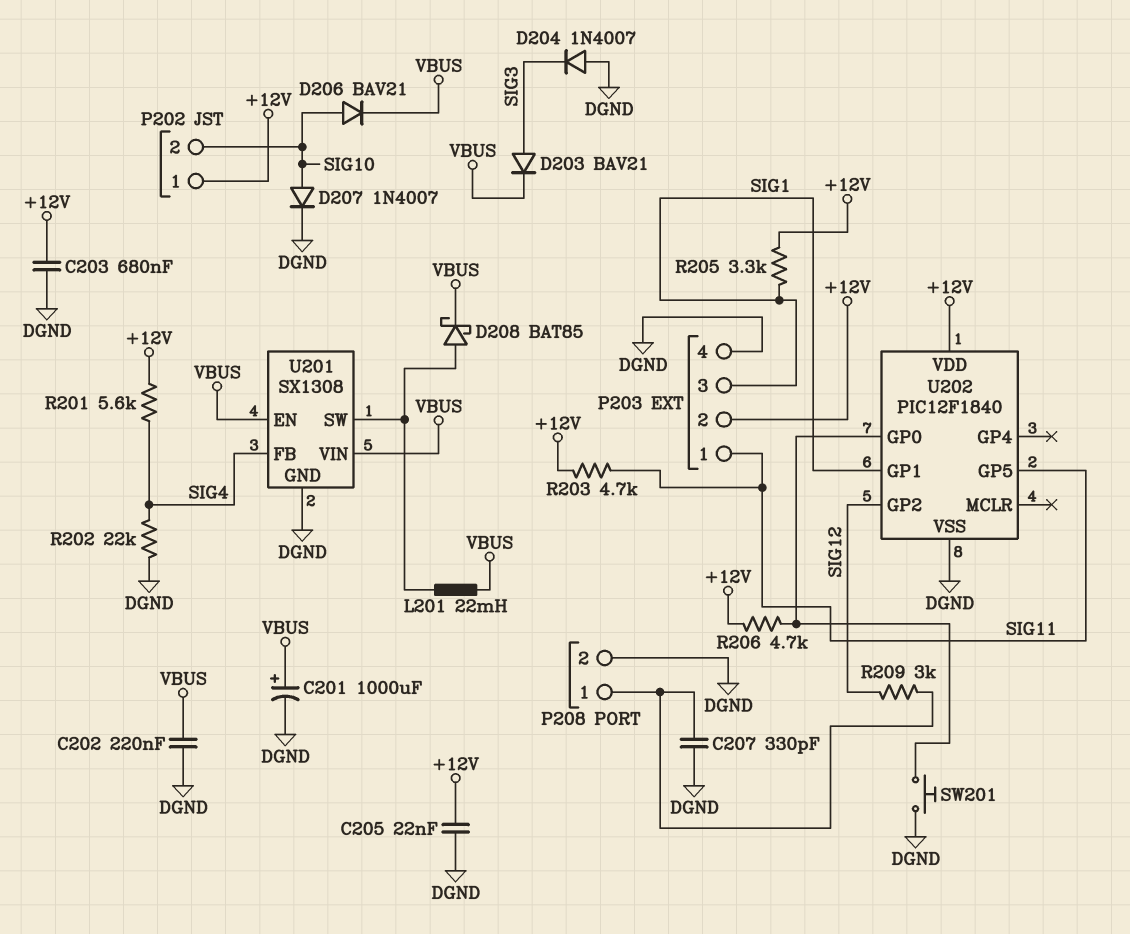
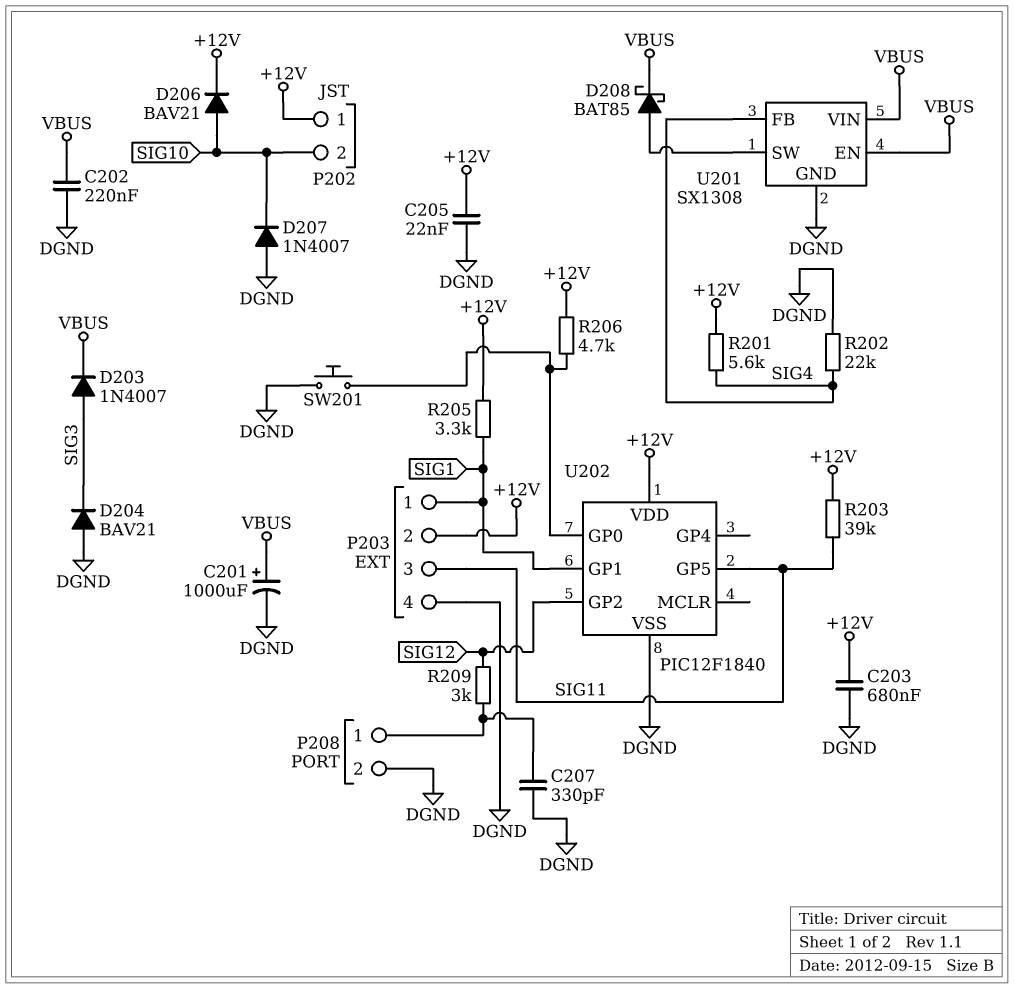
D203: diode BAV21 (A SIG3, K VBUS) -> diode 1N4007 (A SIG3, K VBUS)
D204: diode 1N4007 (A DGND, K SIG3) -> diode BAV21 (A DGND, K SIG3)
D206: diode BAV21 (A SIG10, K VBUS) -> diode BAV21 (A SIG10, K +12V)
D207: diode 1N4007 (A SIG10, K DGND) -> diode 1N4007 (A DGND, K SIG10)
L201: 22mH (U201/SW, VBUS) -> none
P203 pin 1: SIG11 -> SIG1
P203 pin 3: SIG1 -> SIG11
R203: 4.7k (+12V, SIG11) -> 39k (+12V, SIG11)

